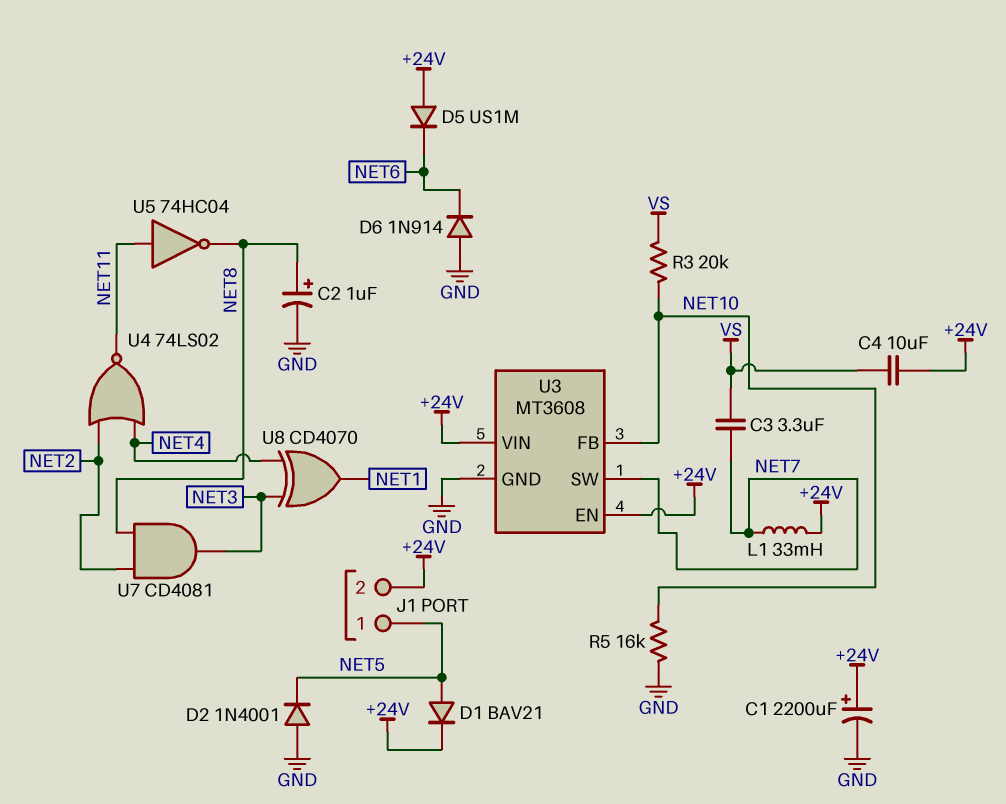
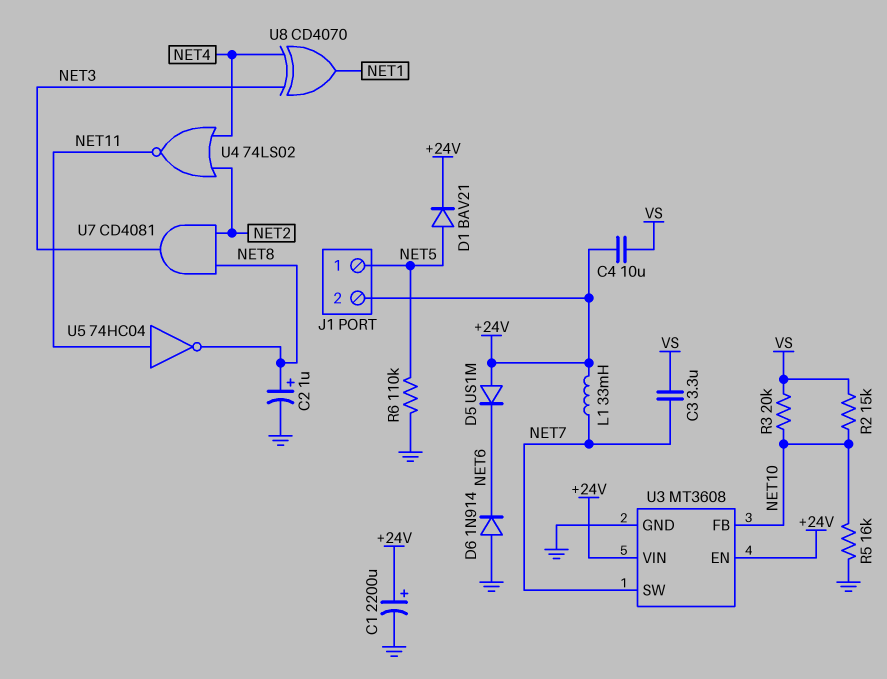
D2: diode 1N4001 (A GND, K NET5) -> none
R2: none -> 15k (NET10, VS)
R6: none -> 110k (GND, NET5)

